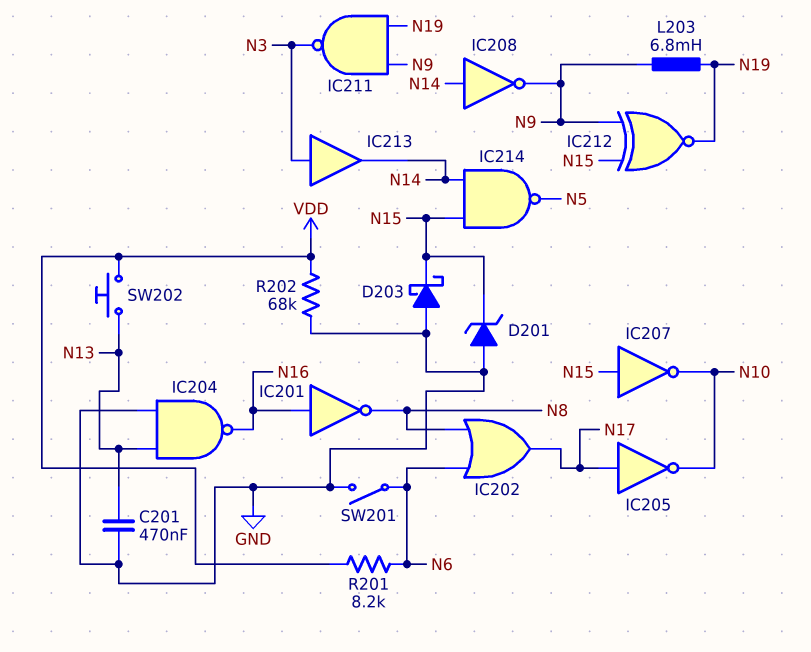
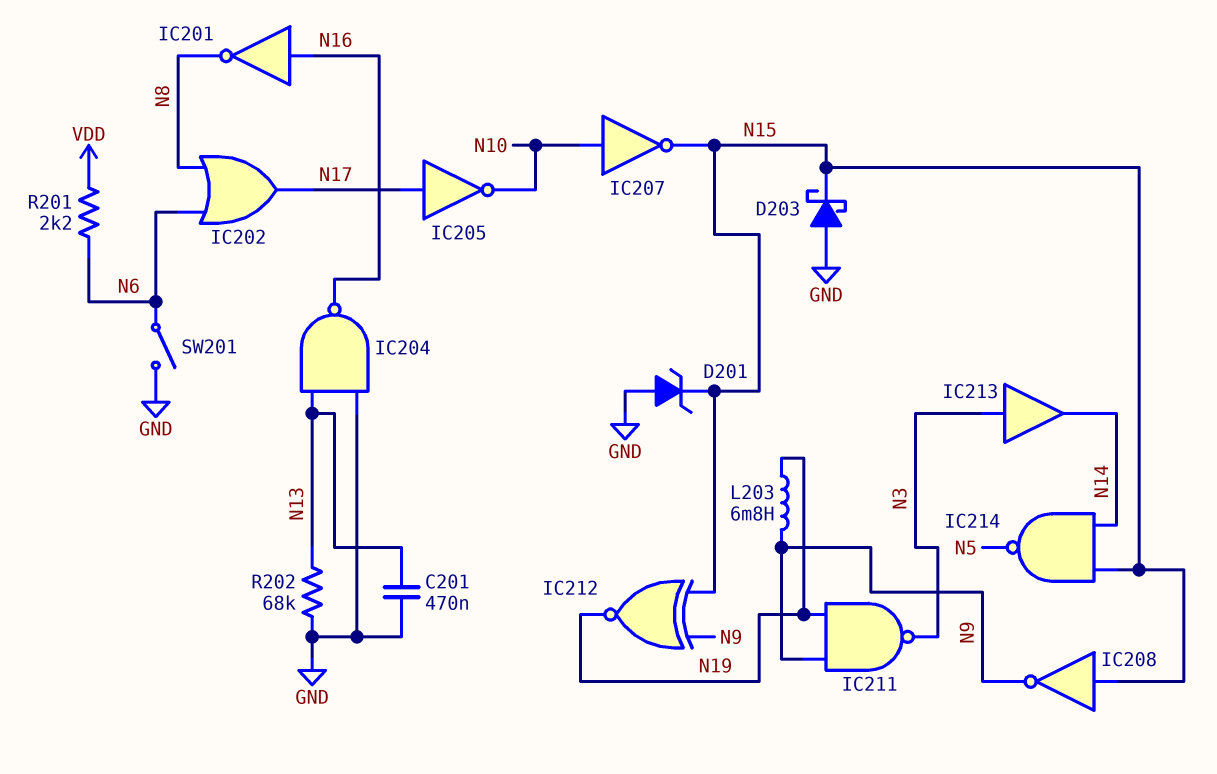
IC207: NOT (in N15, out N10) -> NOT (in N10, out N15)
IC208: NOT (in N14, out N9) -> NOT (in N15, out N9)
R201: 8.2k (N6, VDD) -> 2.2k (N6, VDD)
R202: 68k (GND, VDD) -> 68k (GND, N13)
SW202: button (N13, VDD) -> none

